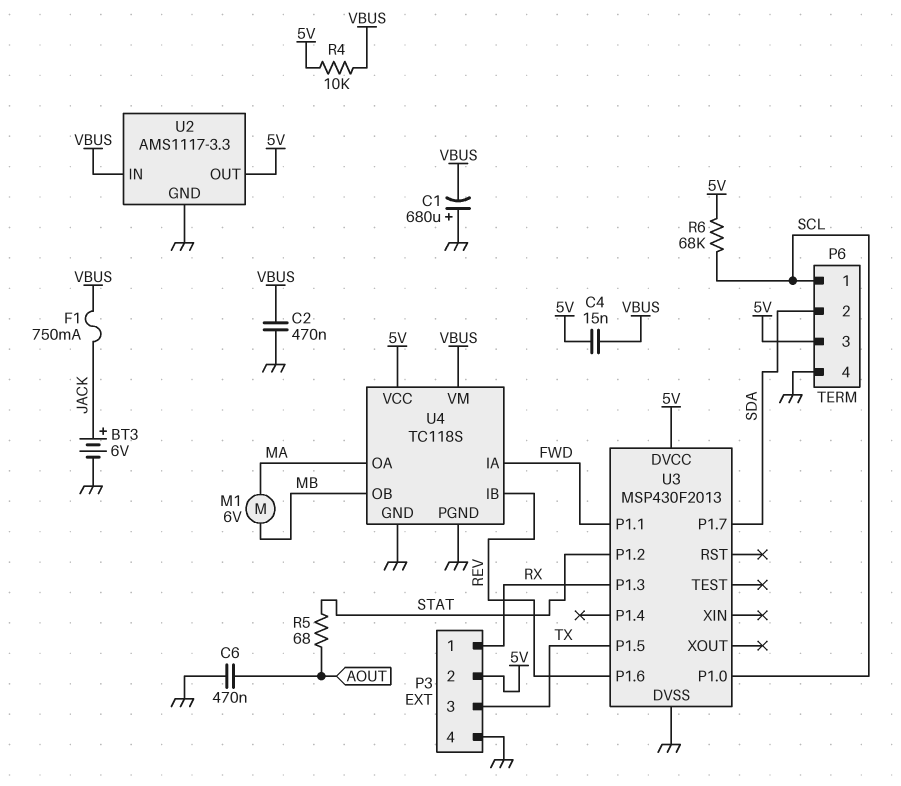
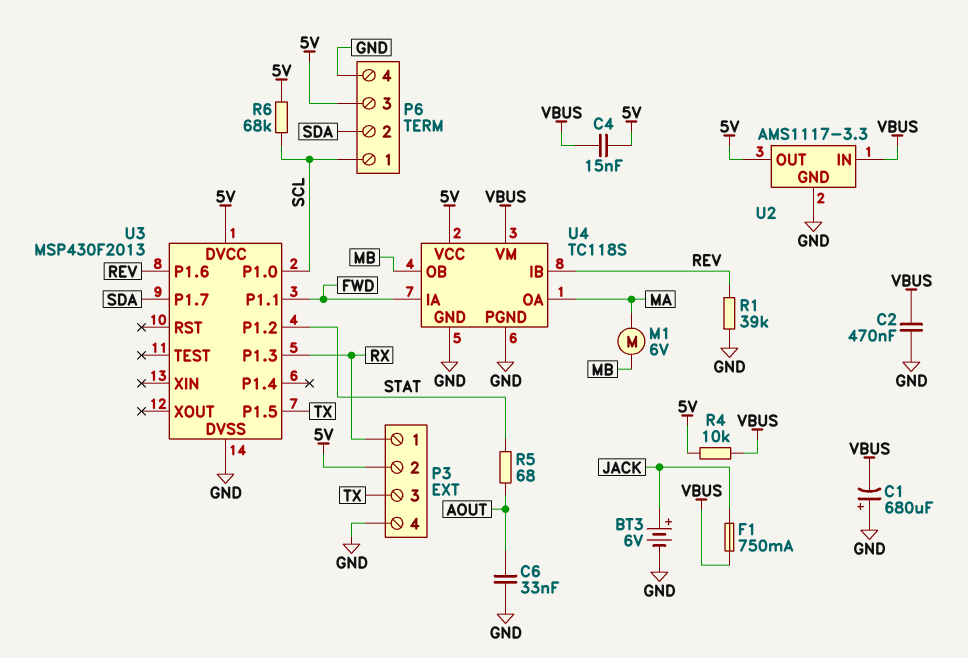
C6: 470nF (AOUT, GND) -> 33nF (AOUT, GND)
R1: none -> 39k (GND, REV)

